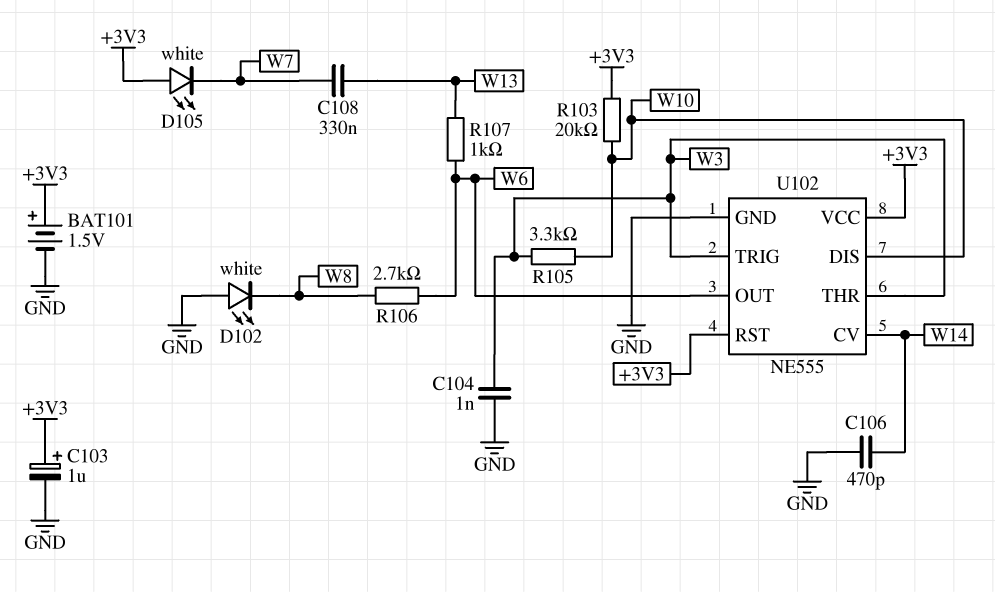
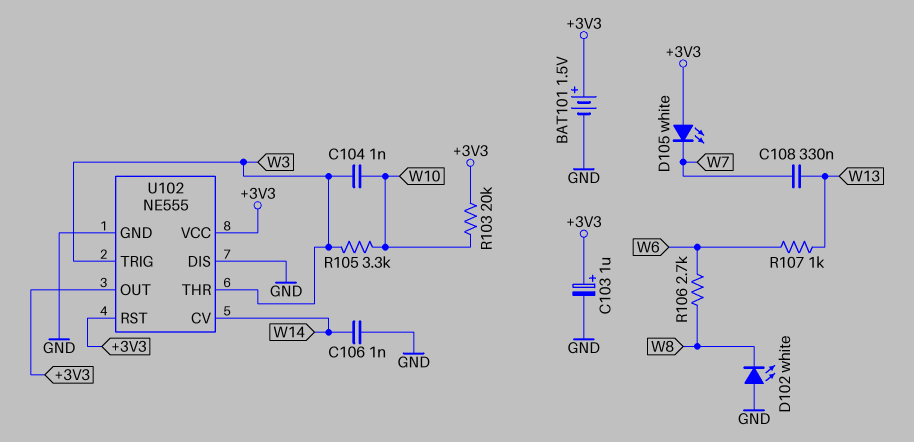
C104: 1nF (GND, W3) -> 1nF (W3, W10)
C106: 470pF (GND, W14) -> 1nF (GND, W14)
U102 pin DIS: W10 -> GND
U102 pin OUT: W6 -> +3V3

